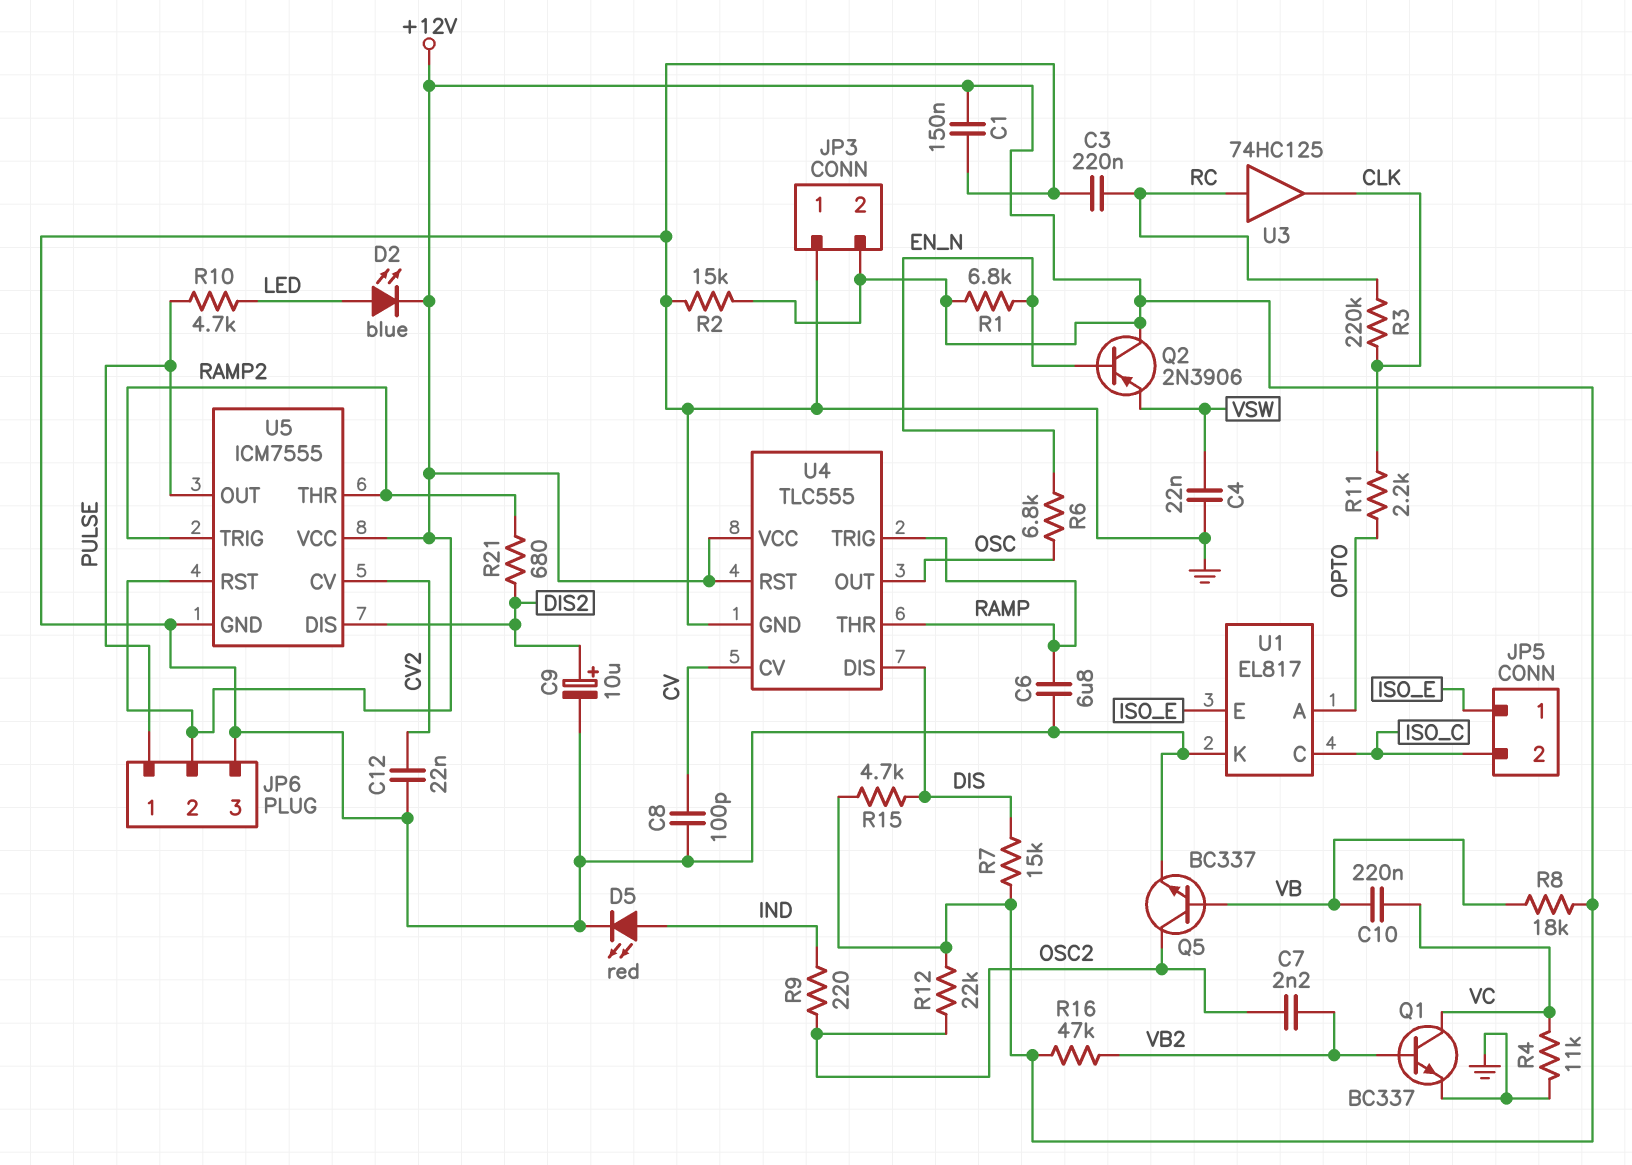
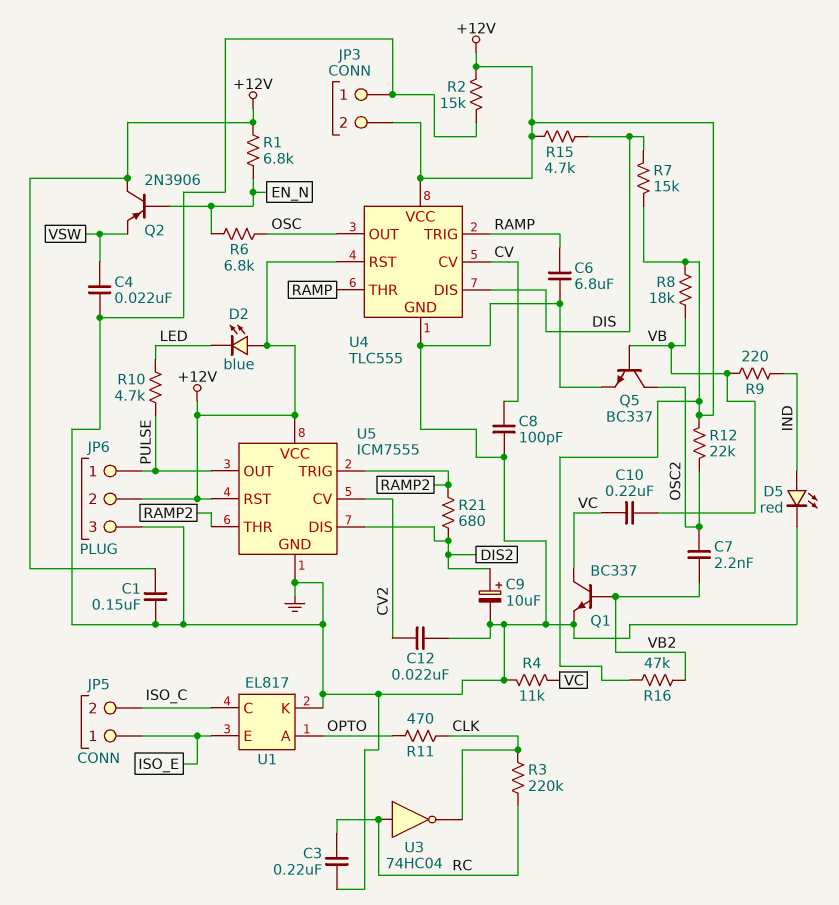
D2: LED blue (A LED, K +12V) -> LED blue (A +12V, K LED)
R9: 220 (IND, OSC2) -> 220 (IND, VB)
R11: 2.2k (CLK, OPTO) -> 470 (CLK, OPTO)
U3: buffer 74HC125 (in RC, out CLK) -> NOT 74HC04 (in RC, out CLK)

